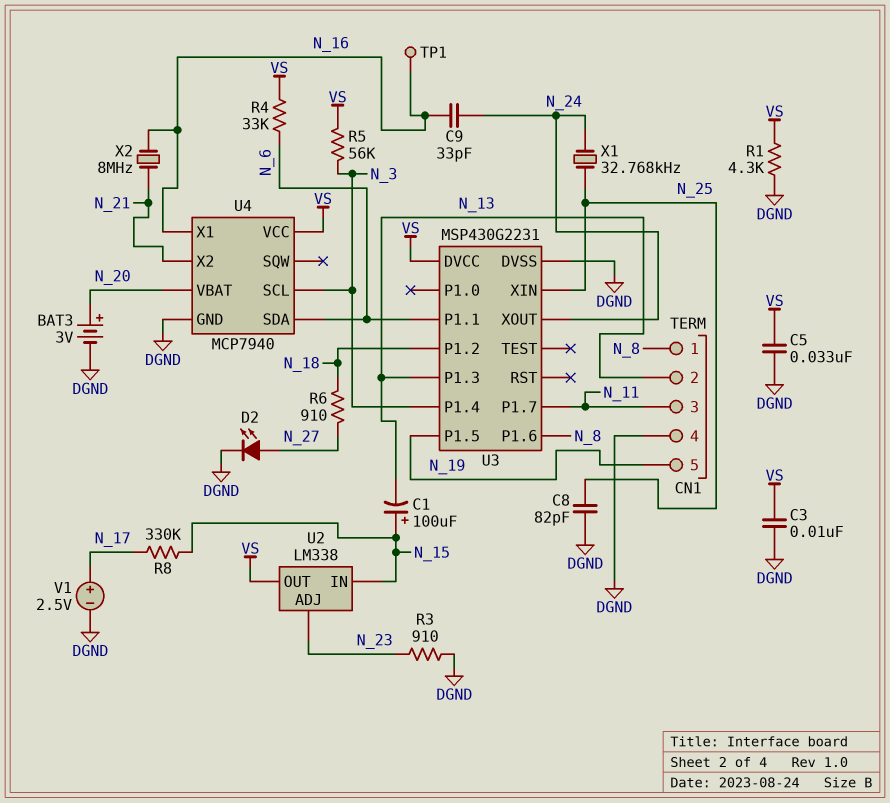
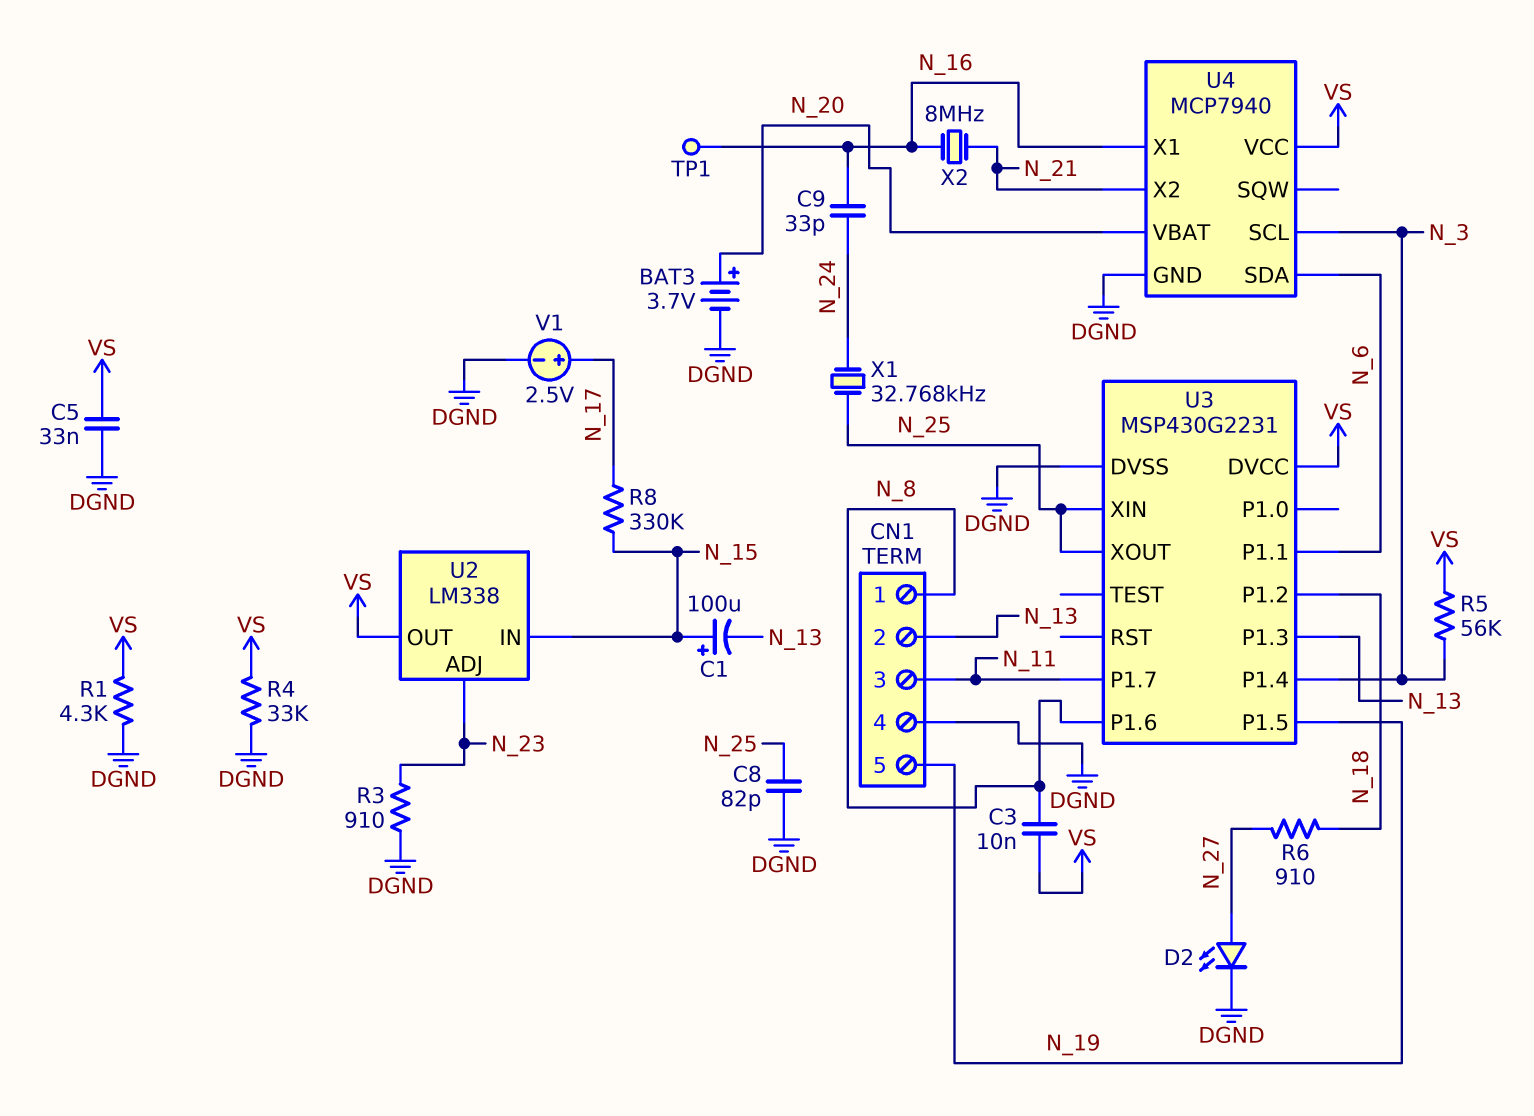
BAT3: 3V (plus N_20, minus DGND) -> 3.7V (plus N_20, minus DGND)
C3: 10nF (DGND, VS) -> 10nF (N_8, VS)
R4: 33k (N_6, VS) -> 33k (DGND, VS)
U3 pin XOUT: N_24 -> N_25

